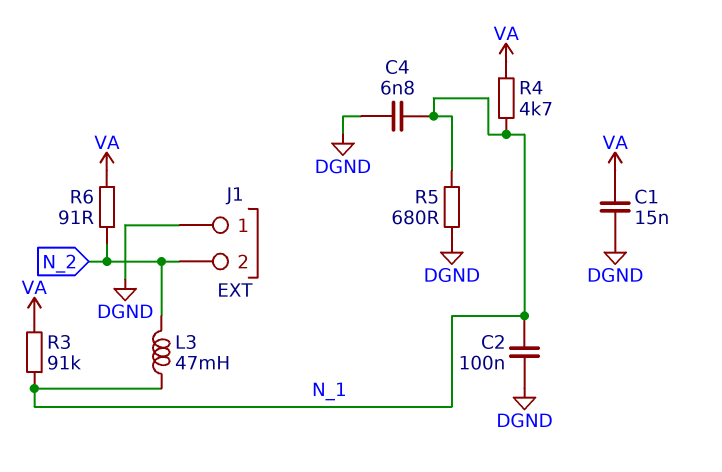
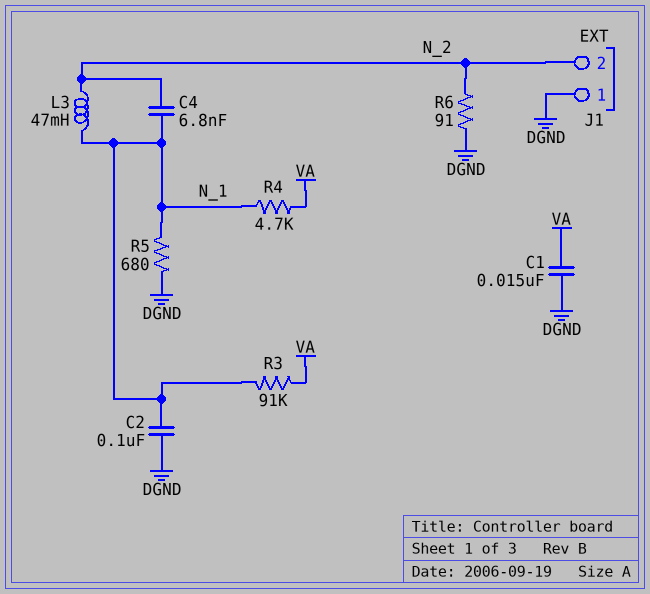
C4: 6.8nF (DGND, N_1) -> 6.8nF (N_1, N_2)
R6: 91 (N_2, VA) -> 91 (DGND, N_2)

